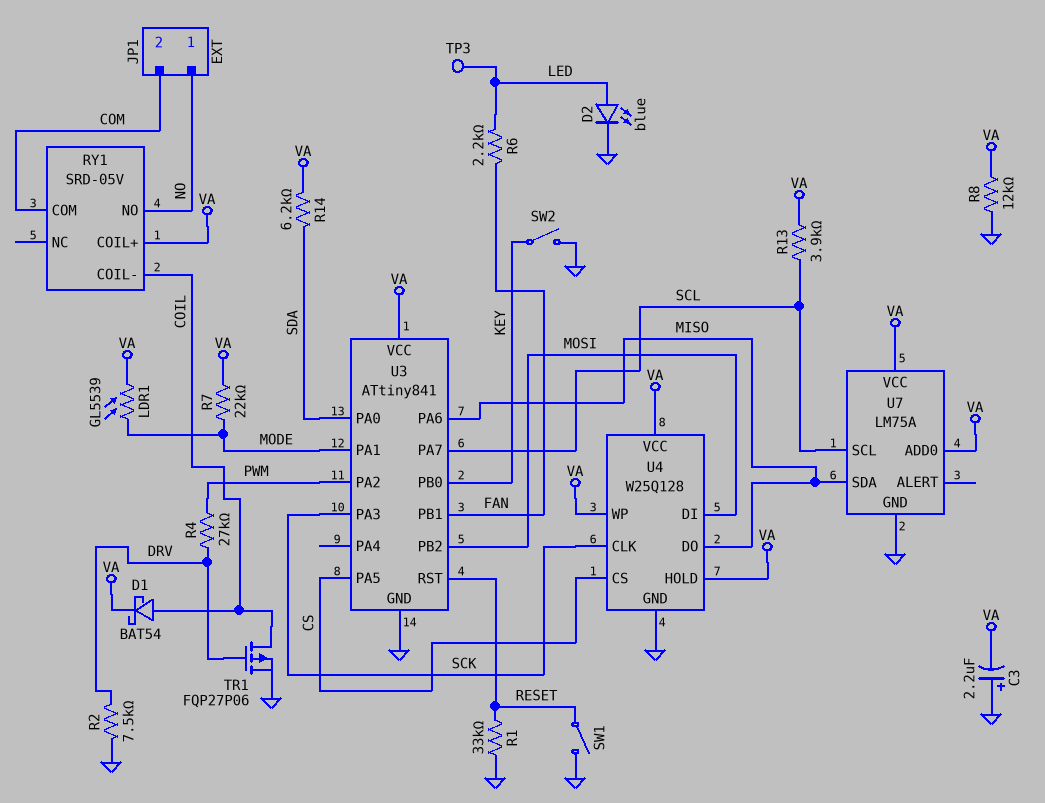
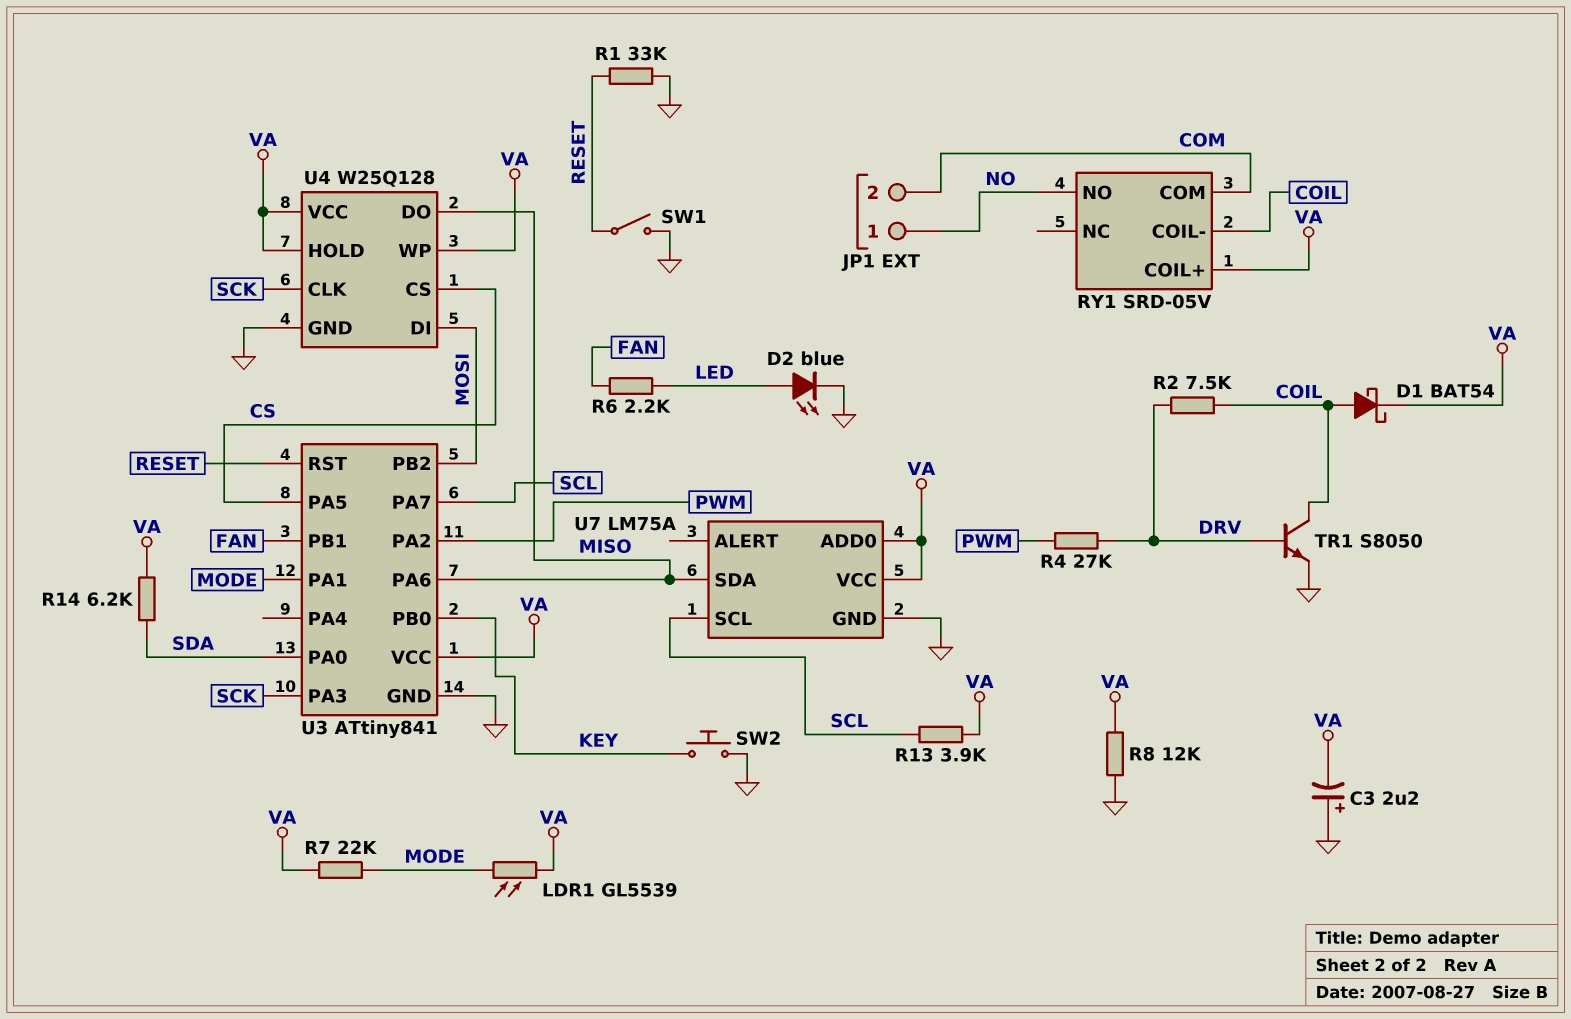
R2: 7.5k (DRV, GND) -> 7.5k (COIL, DRV)
SW2: switch (GND, KEY) -> button (GND, KEY)
TP3: test point (LED) -> none
TR1: PMOS FQP27P06 (G DRV, D COIL, S GND) -> NPN S8050 (B DRV, C COIL, E GND)

